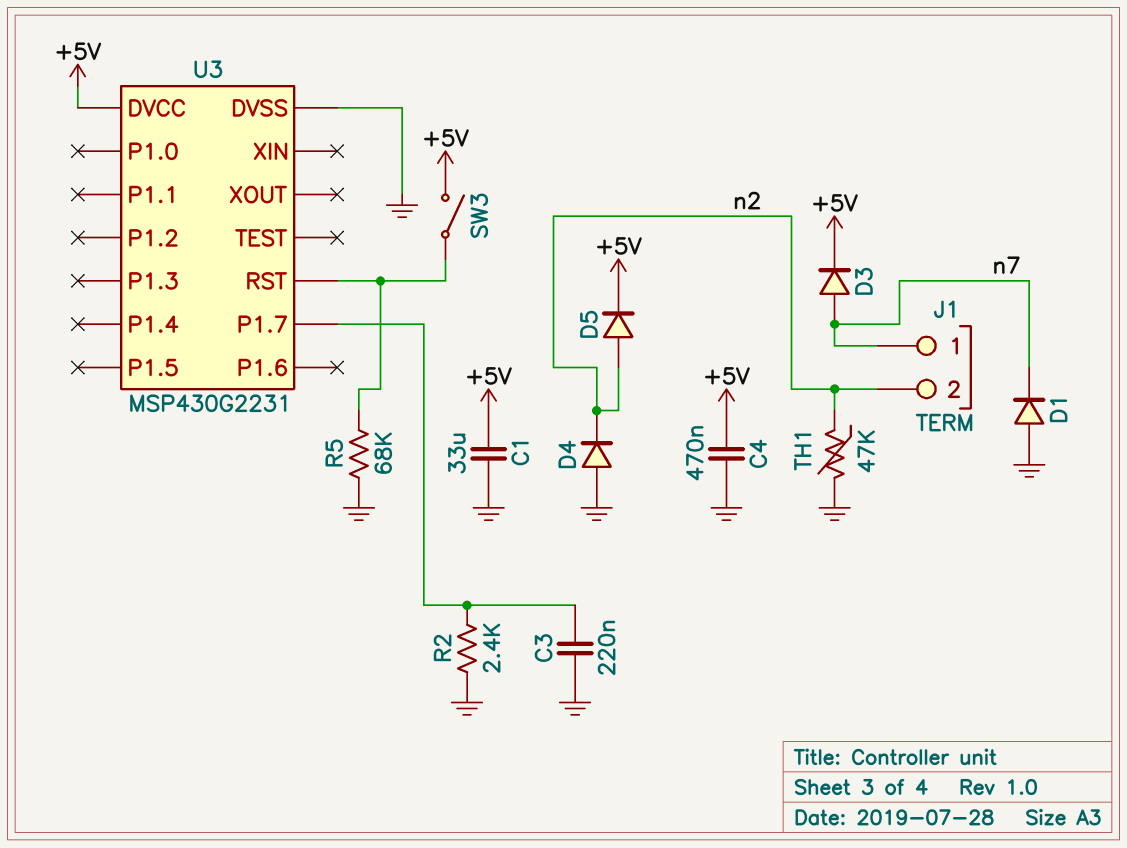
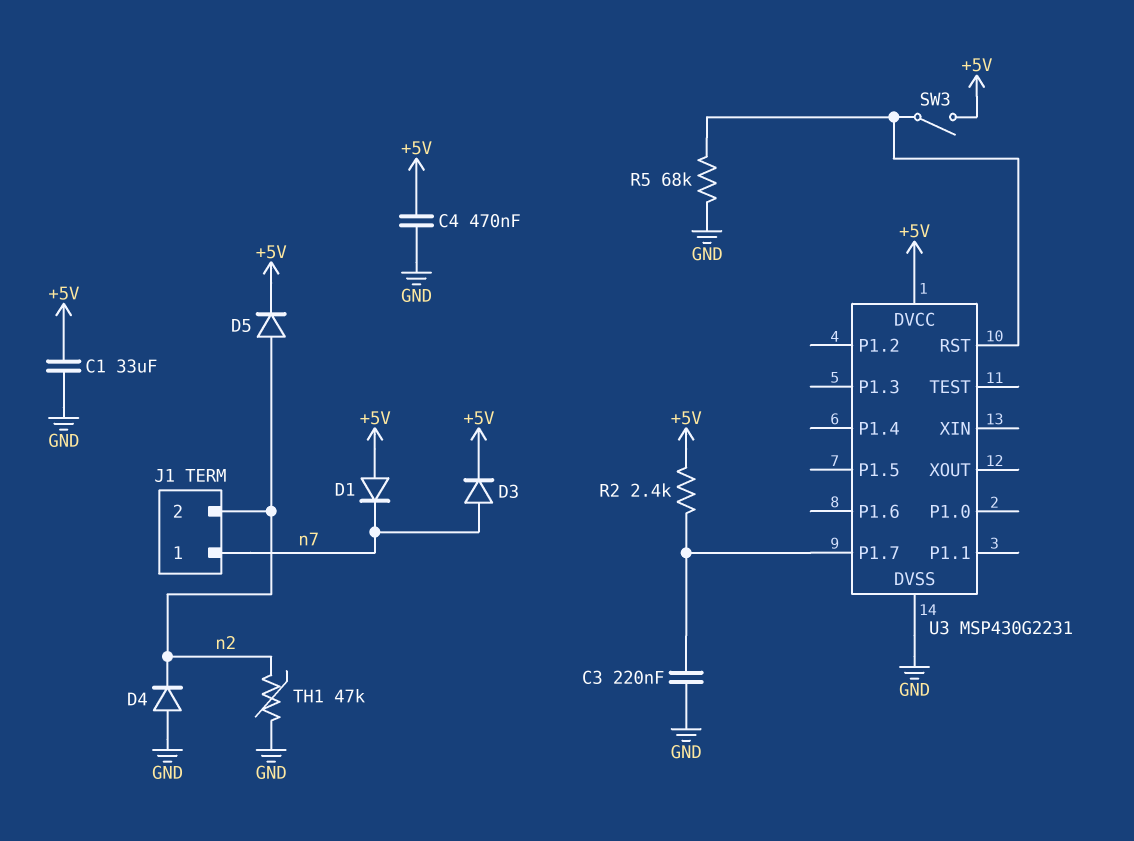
D1: diode (A GND, K n7) -> diode (A +5V, K n7)
R2: 2.4k (GND, U3/P1.7) -> 2.4k (+5V, U3/P1.7)

